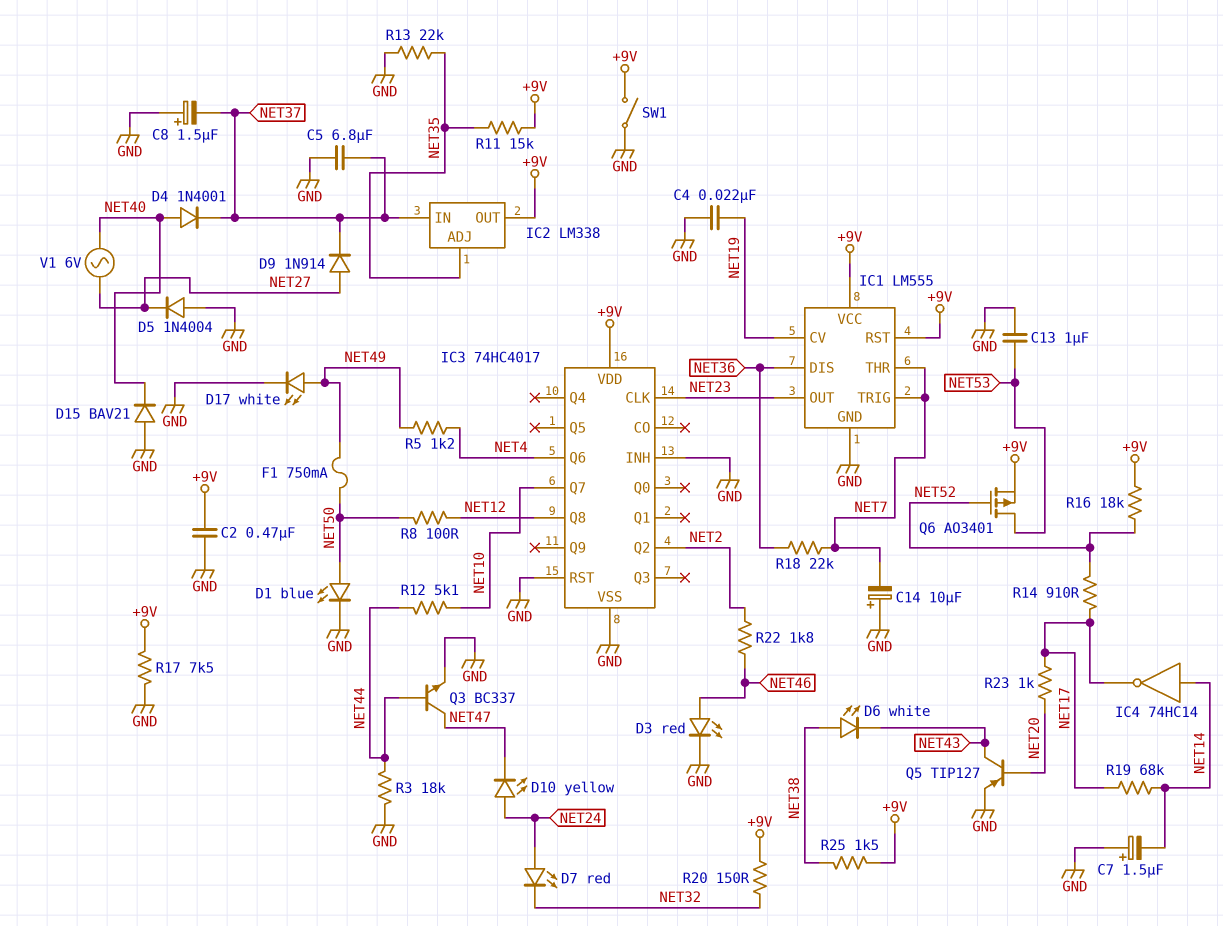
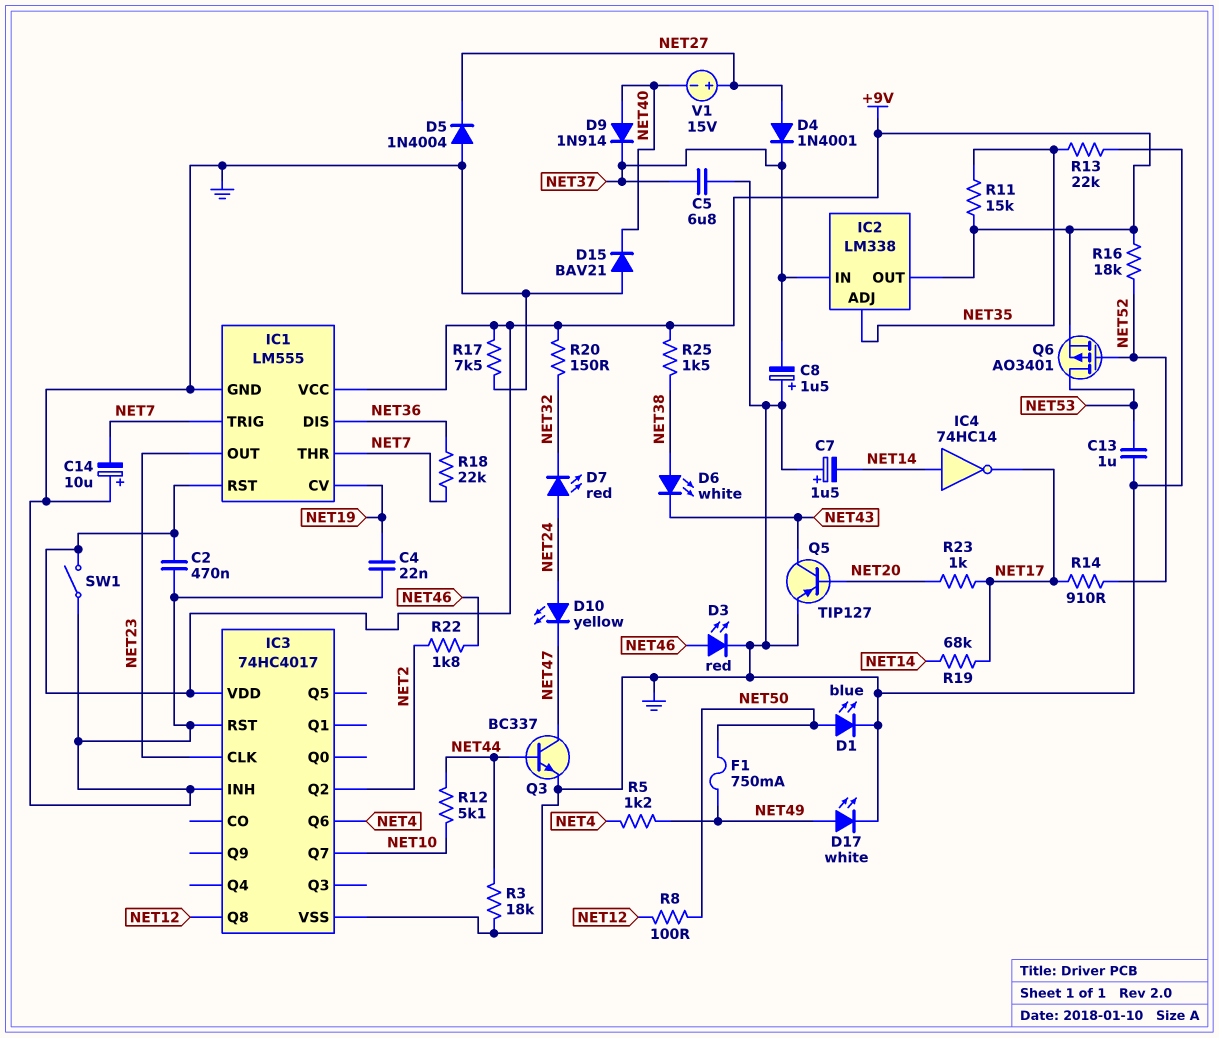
D4: diode 1N4001 (A NET40, K NET37) -> diode 1N4001 (A NET27, K NET37)
D9: diode 1N914 (A NET27, K NET37) -> diode 1N914 (A NET40, K NET37)
V1: AC 6V (NET27, NET40) -> 15V (plus NET27, minus NET40)

